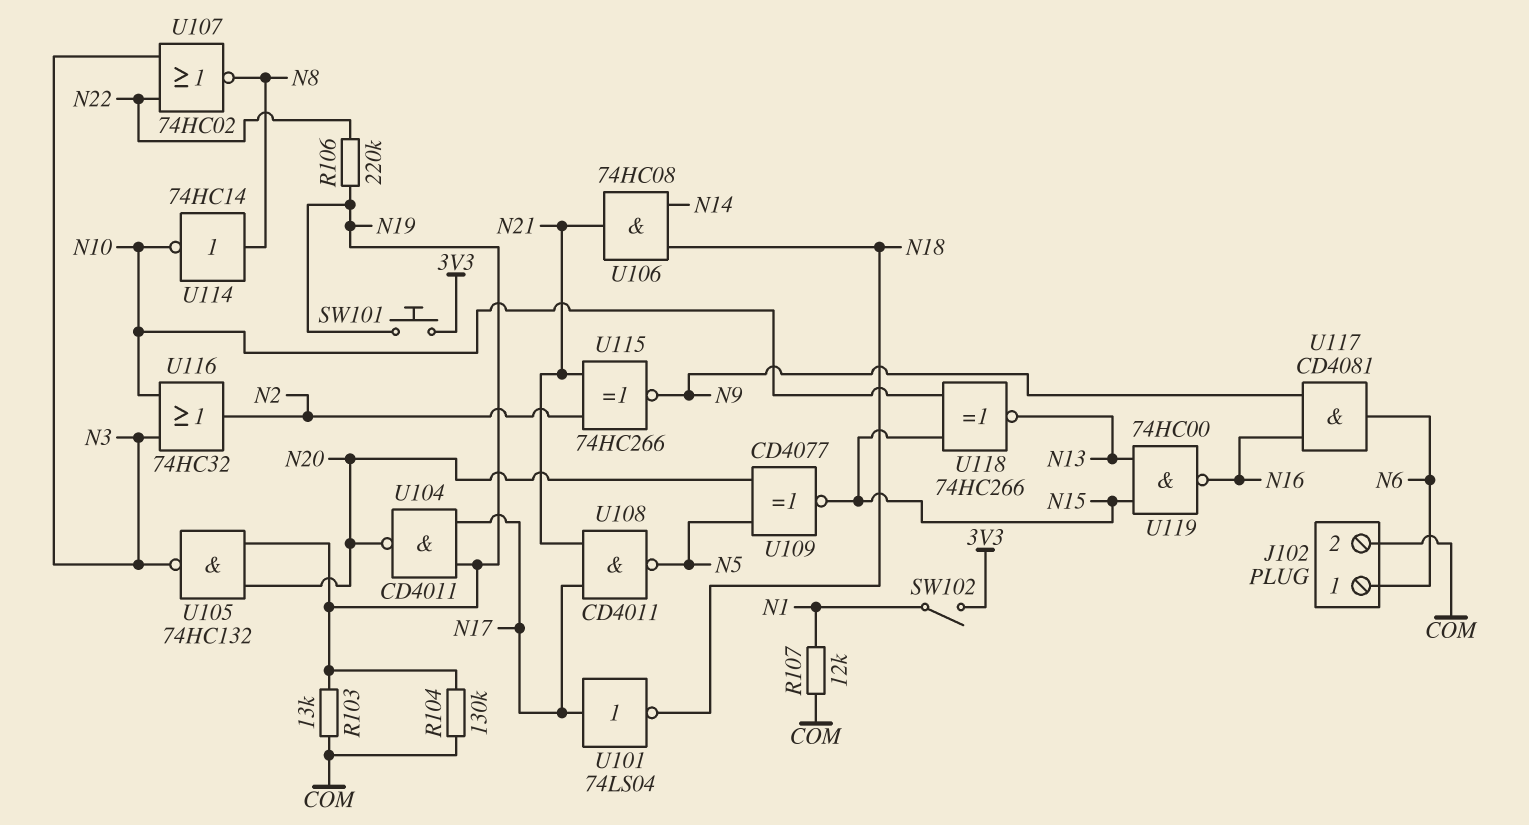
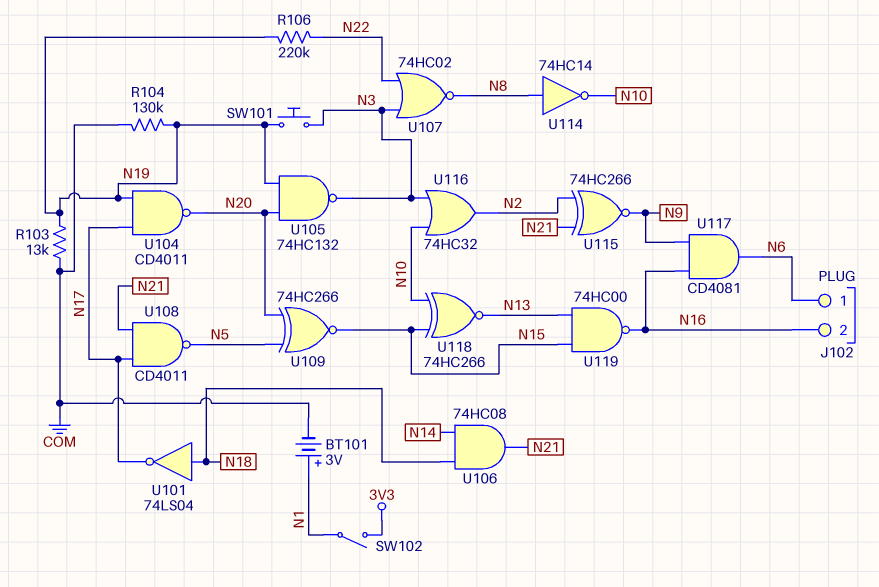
BT101: none -> 3V (plus N1, minus COM)
J102 pin 2: COM -> N16
R107: 12k (COM, N1) -> none
SW101: button (3V3, N19) -> button (N3, N19)
U101: NOT 74LS04 (in N17, out N18) -> NOT 74LS04 (in N18, out N17)
U109: XNOR CD4077 (in N5, in N20, out N15) -> XNOR 74HC266 (in N5, in N20, out N15)

